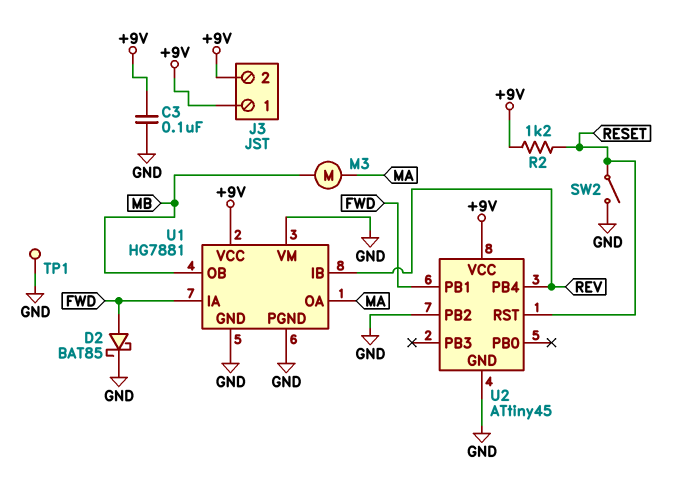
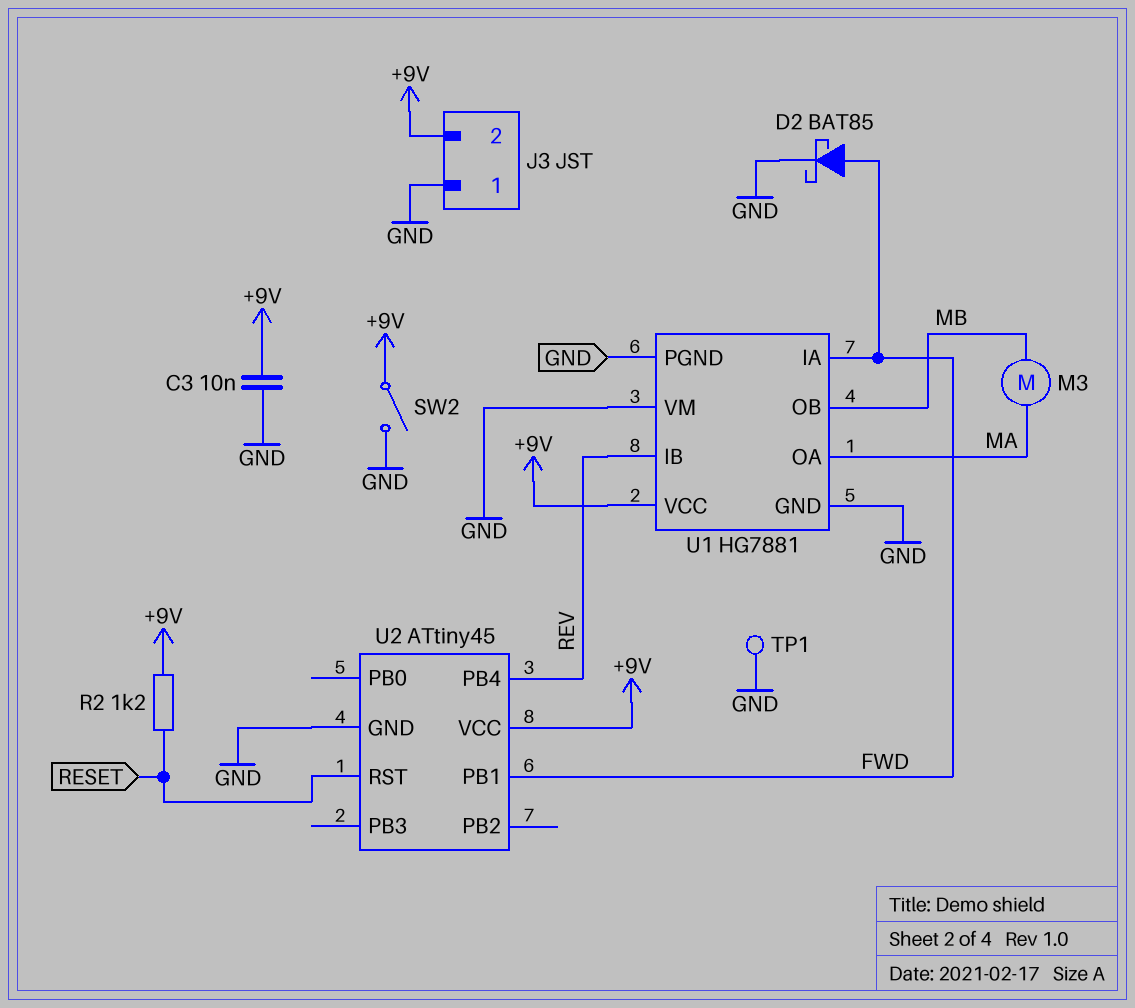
C3: 100nF (+9V, GND) -> 10nF (+9V, GND)
J3 pin 1: +9V -> GND
SW2: switch (GND, RESET) -> switch (+9V, GND)
U2 pin PB2: GND -> none

